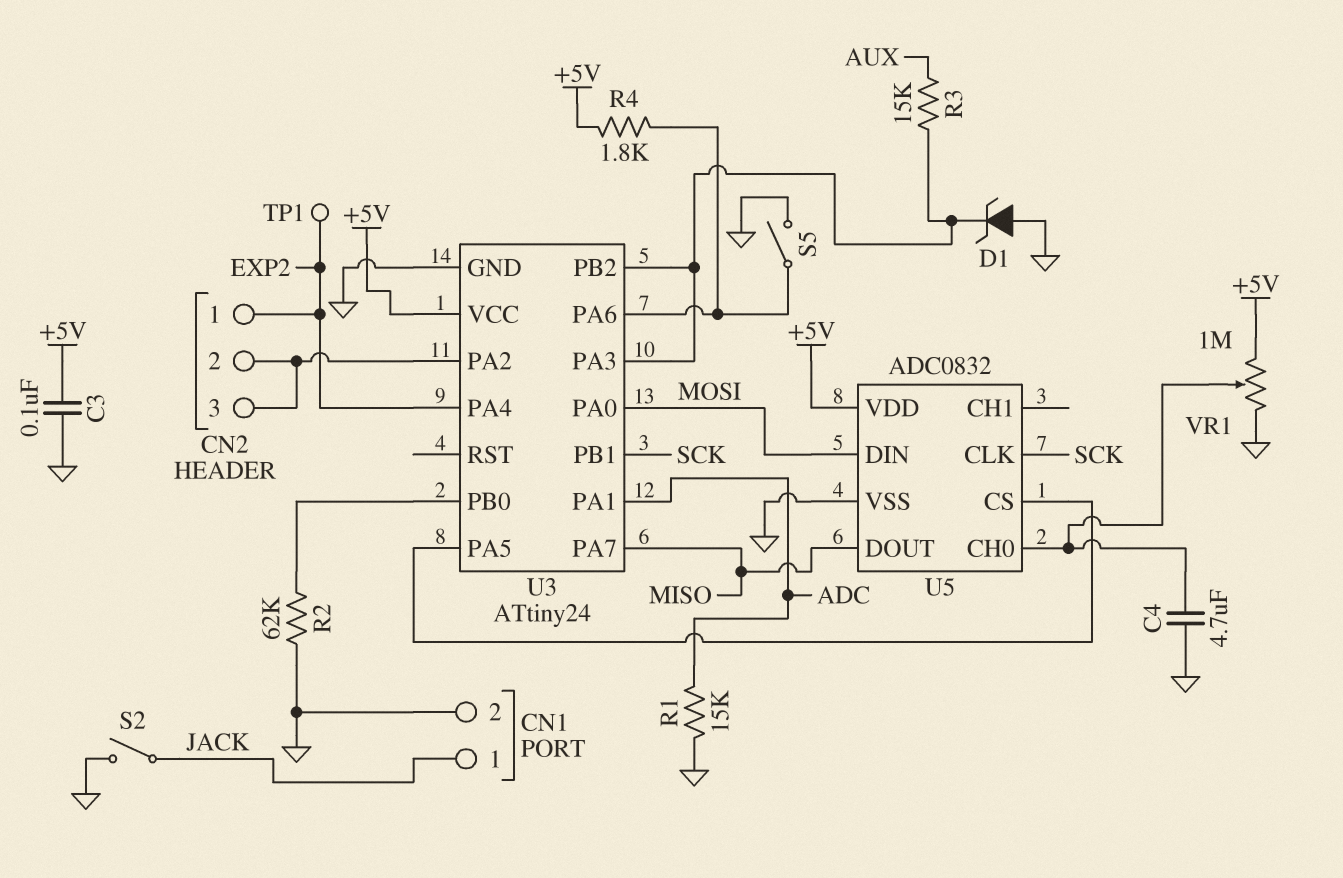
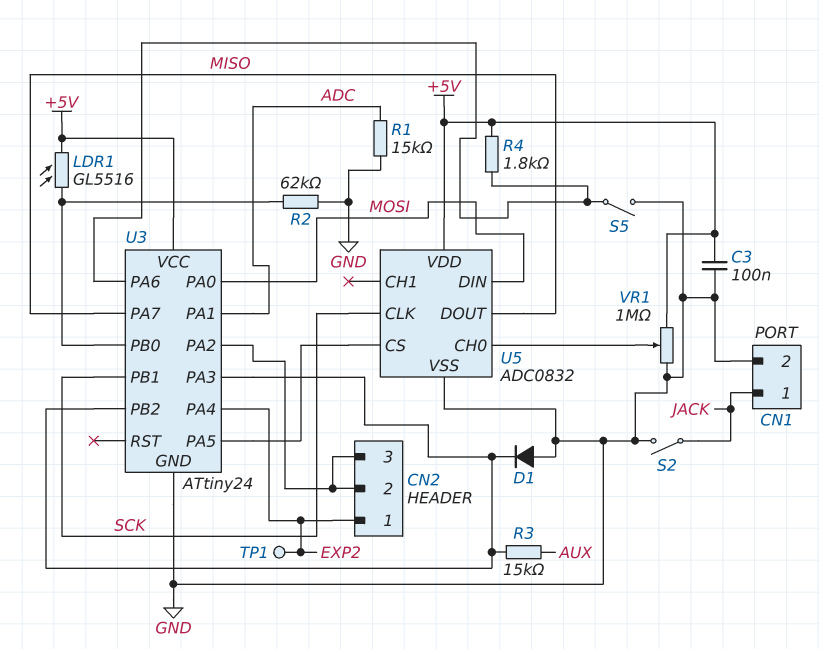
C4: 4.7uF (GND, U5/CH0) -> none
D1: zener (A GND, K U3/PA3) -> diode (A GND, K U3/PA3)
LDR1: none -> GL5516 (+5V, U3/PB0)

